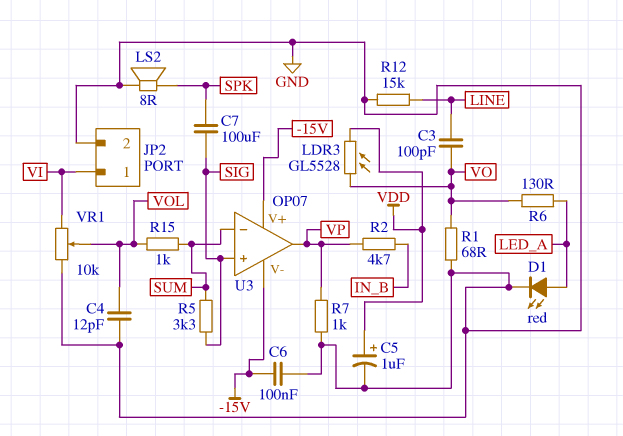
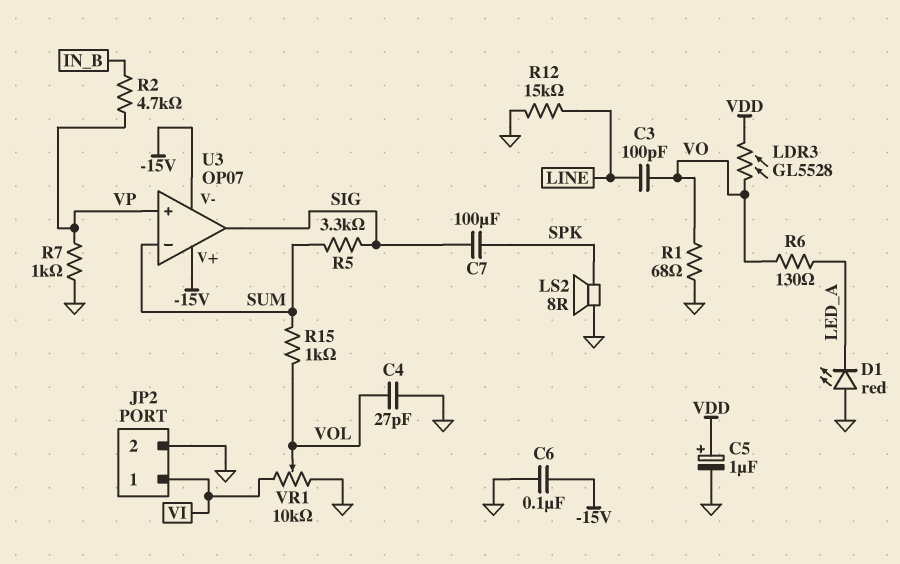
C4: 12pF (GND, VOL) -> 27pF (GND, VOL)
D1: LED red (A LED_A, K GND) -> LED red (A GND, K LED_A)
U3 pin in+: SIG -> VP
U3 pin out: VP -> SIG

